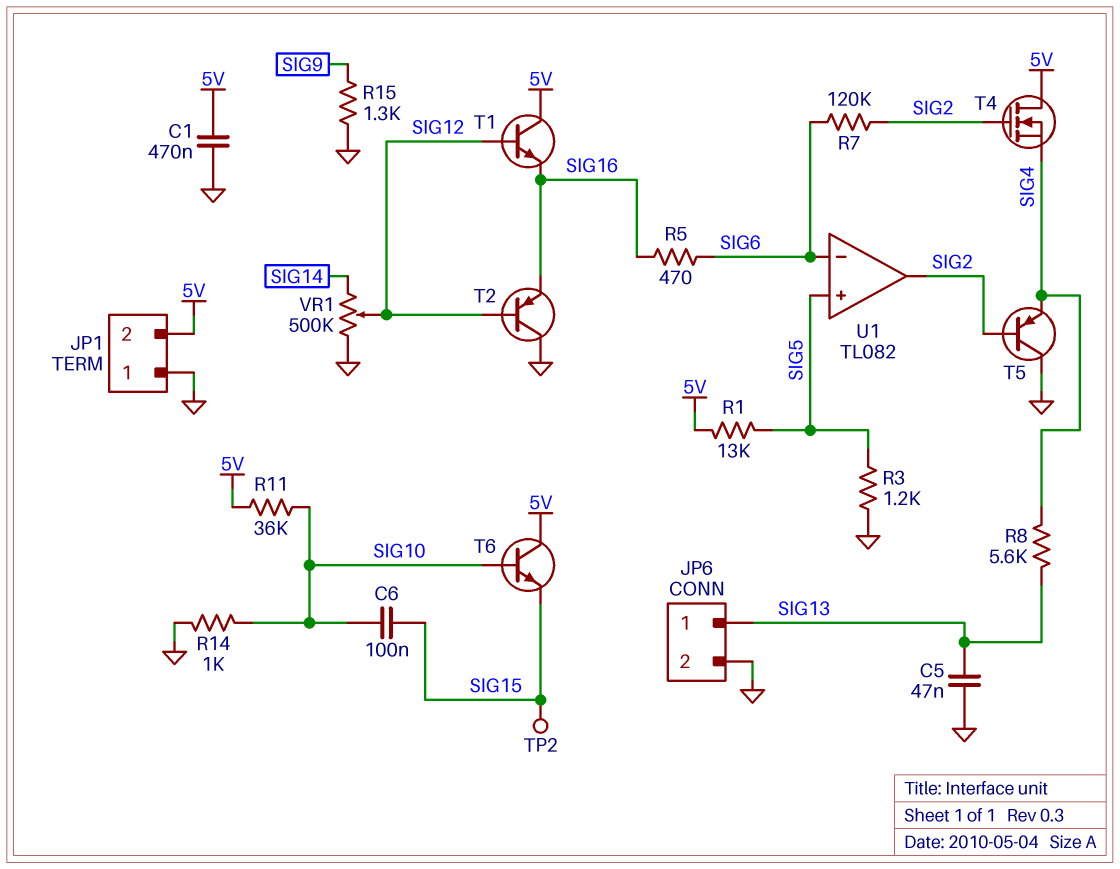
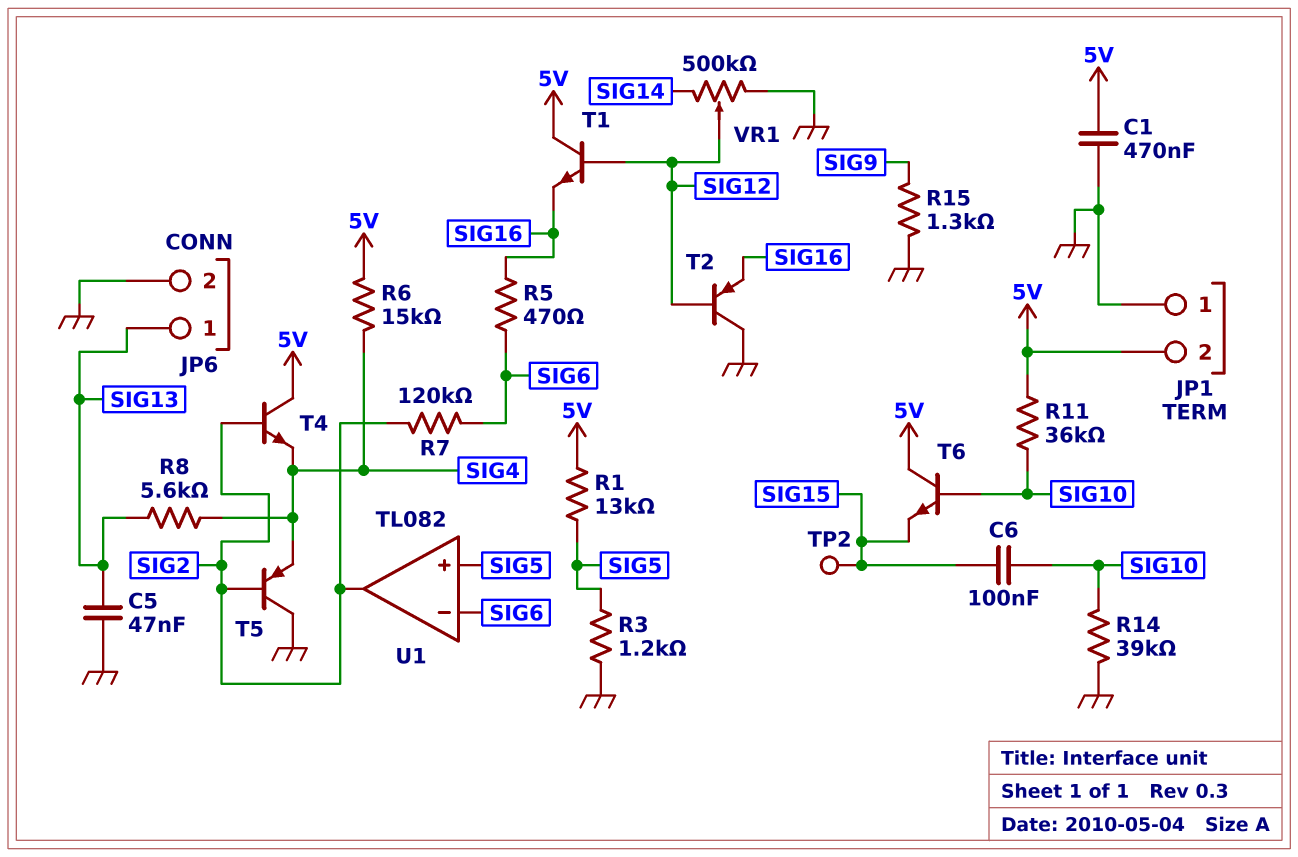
R6: none -> 15k (5V, SIG4)
R14: 1k (GND, SIG10) -> 39k (GND, SIG10)
T4: NMOS (G SIG2, D 5V, S SIG4) -> NPN (B SIG2, C 5V, E SIG4)

